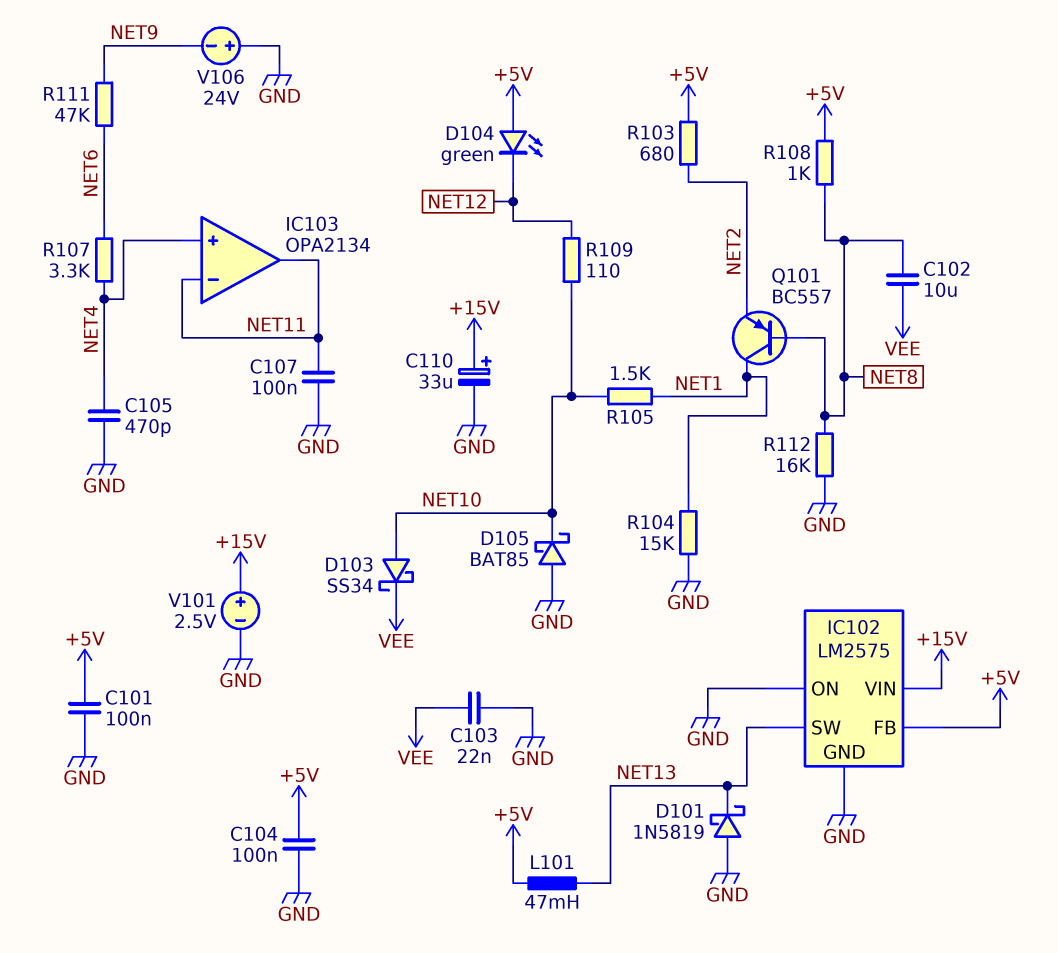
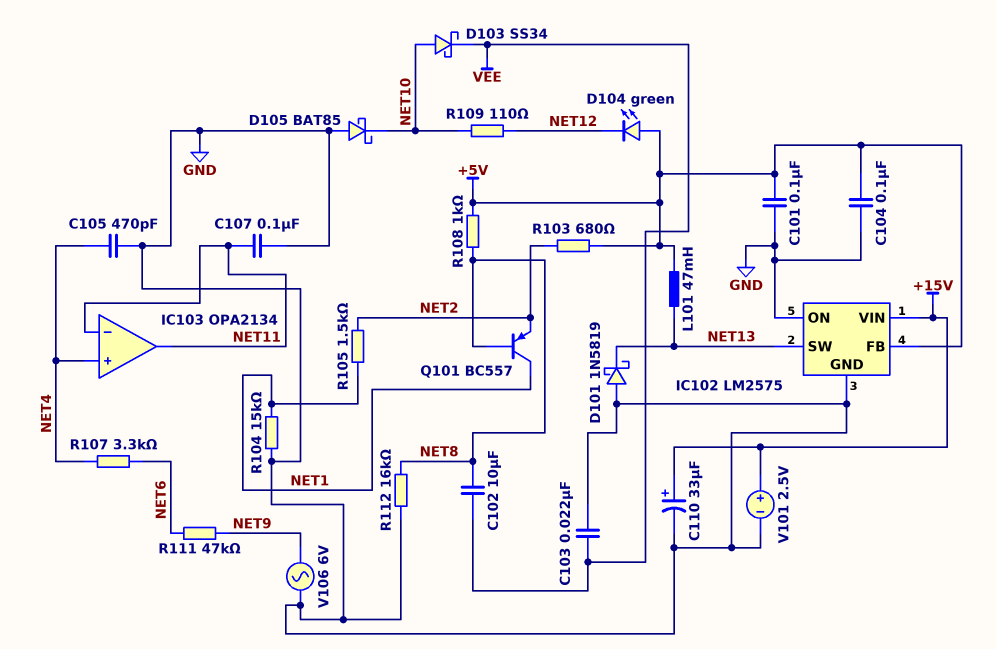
R105: 1.5k (NET1, NET10) -> 1.5k (NET1, NET2)
V106: 24V (plus GND, minus NET9) -> AC 6V (GND, NET9)

